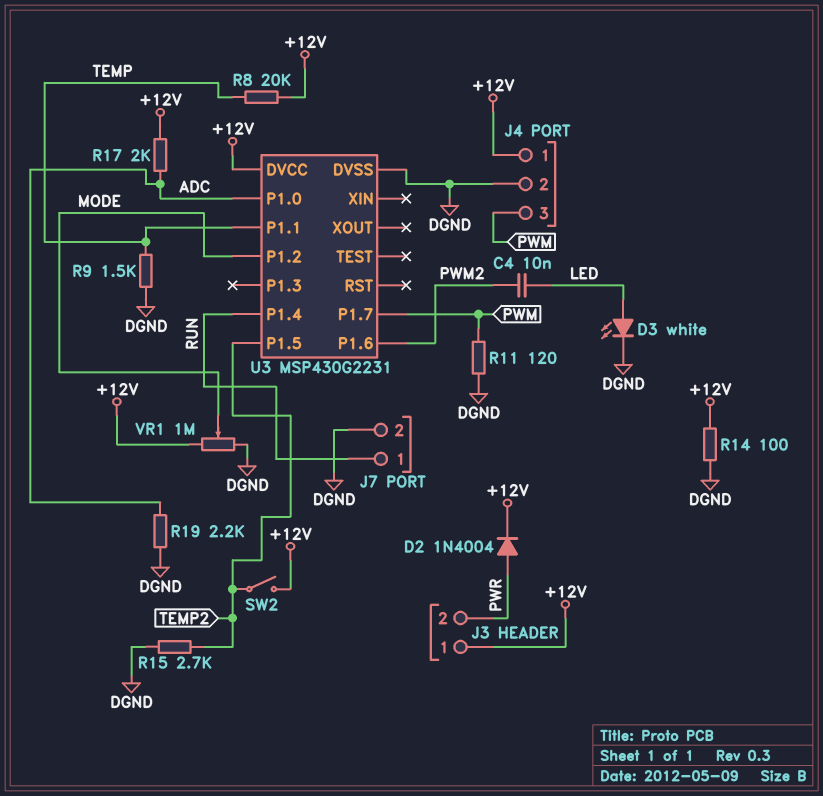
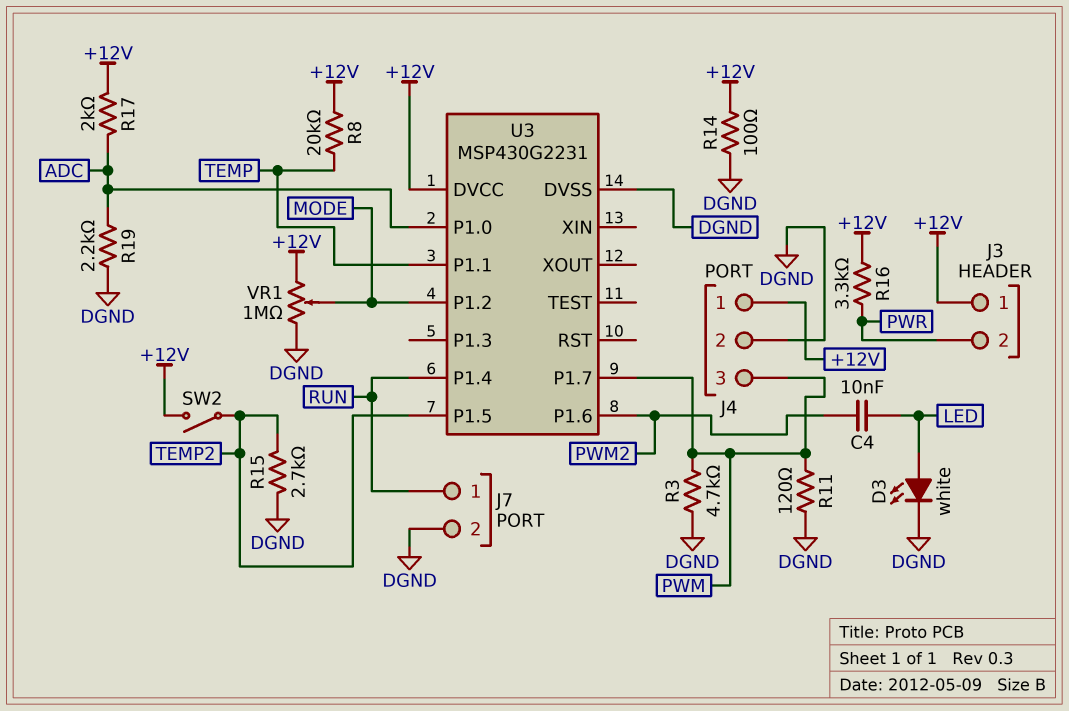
D2: diode 1N4004 (A PWR, K +12V) -> none
R3: none -> 4.7k (DGND, PWM)
R9: 1.5k (DGND, TEMP) -> none
R16: none -> 3.3k (+12V, PWR)

